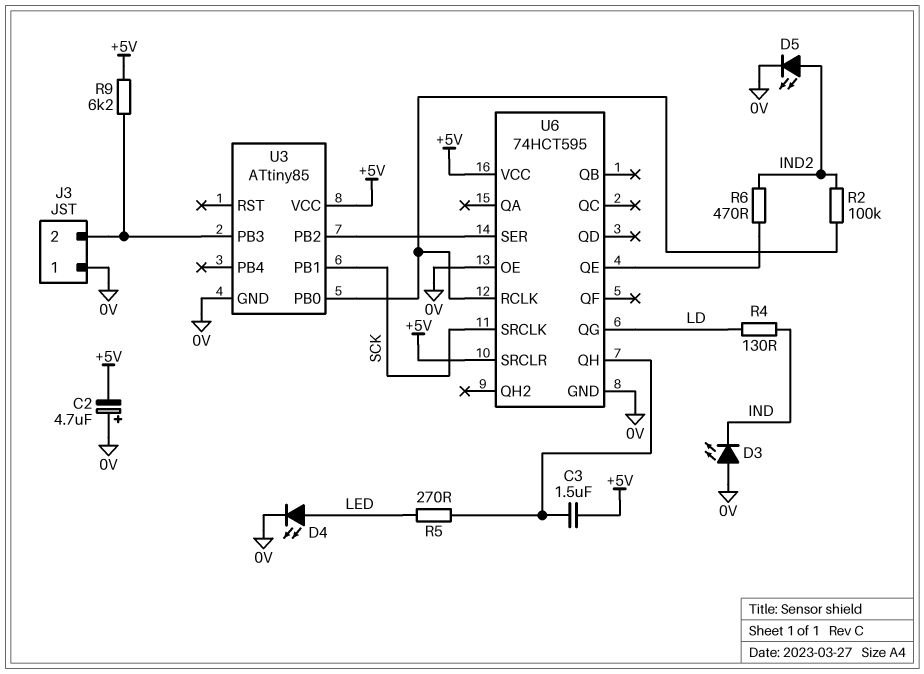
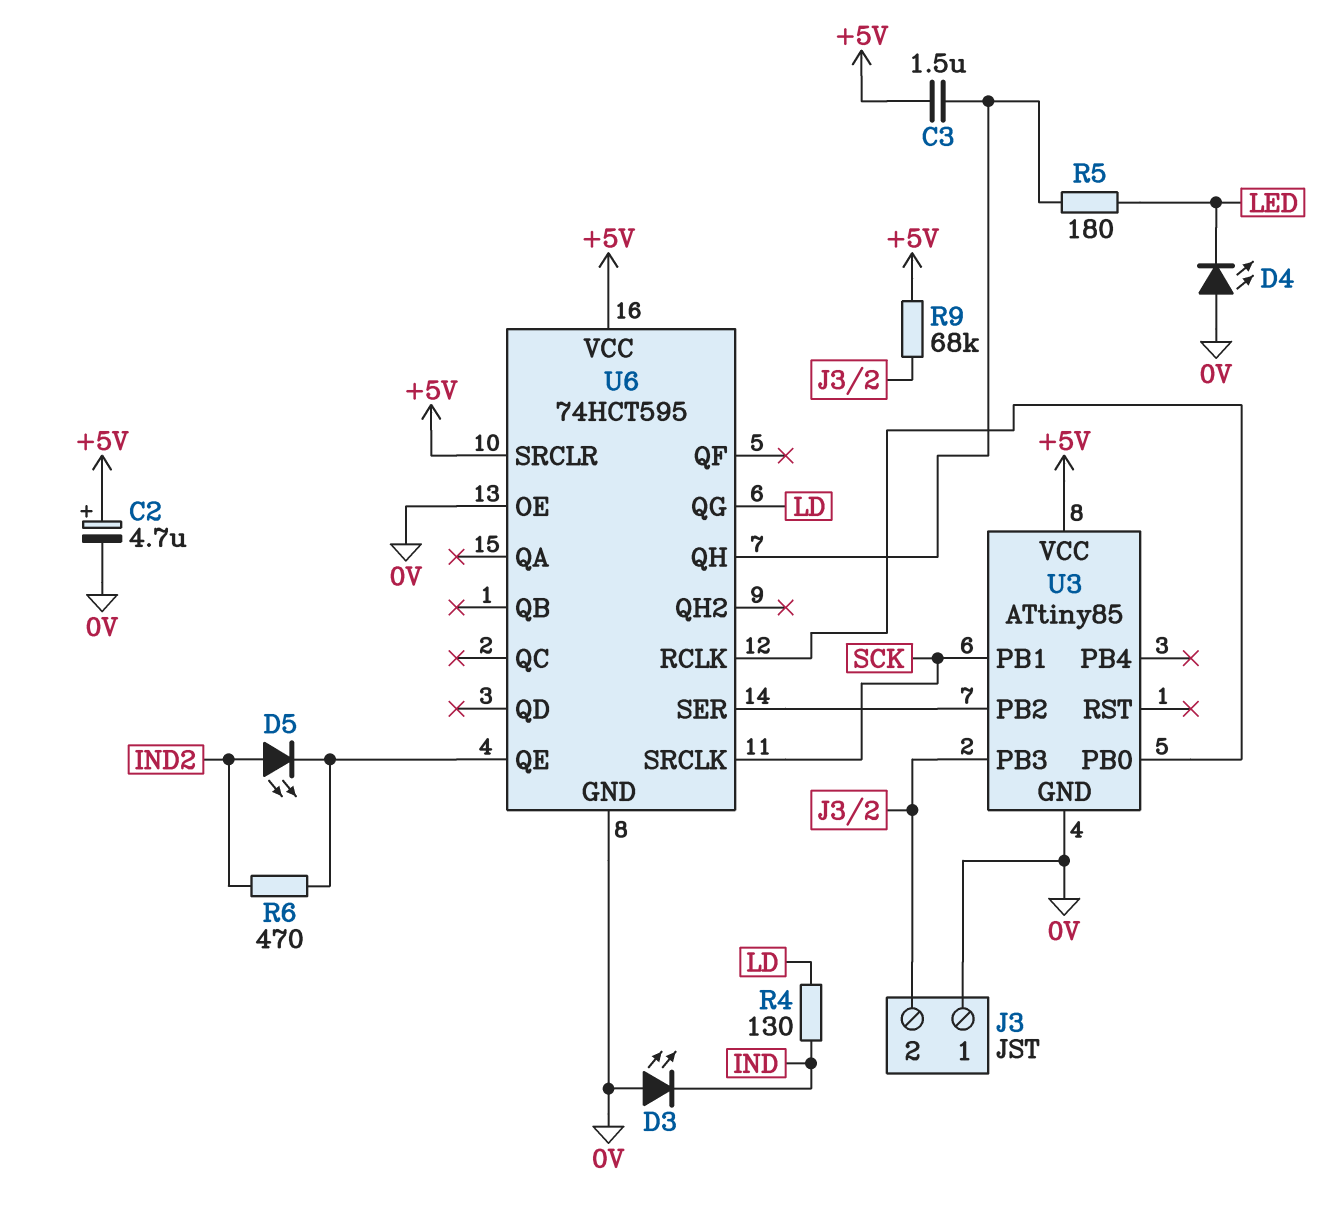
C2: 4.7uF (plus 0V, minus +5V) -> 4.7uF (plus +5V, minus 0V)
D4: LED (A LED, K 0V) -> LED (A 0V, K LED)
D5: LED (A IND2, K 0V) -> LED (A IND2, K U6/QE)
R2: 100k (IND2, U3/PB0) -> none
R5: 270 (LED, U6/QH) -> 180 (LED, U6/QH)
R9: 6.2k (+5V, J3/2) -> 68k (+5V, J3/2)

